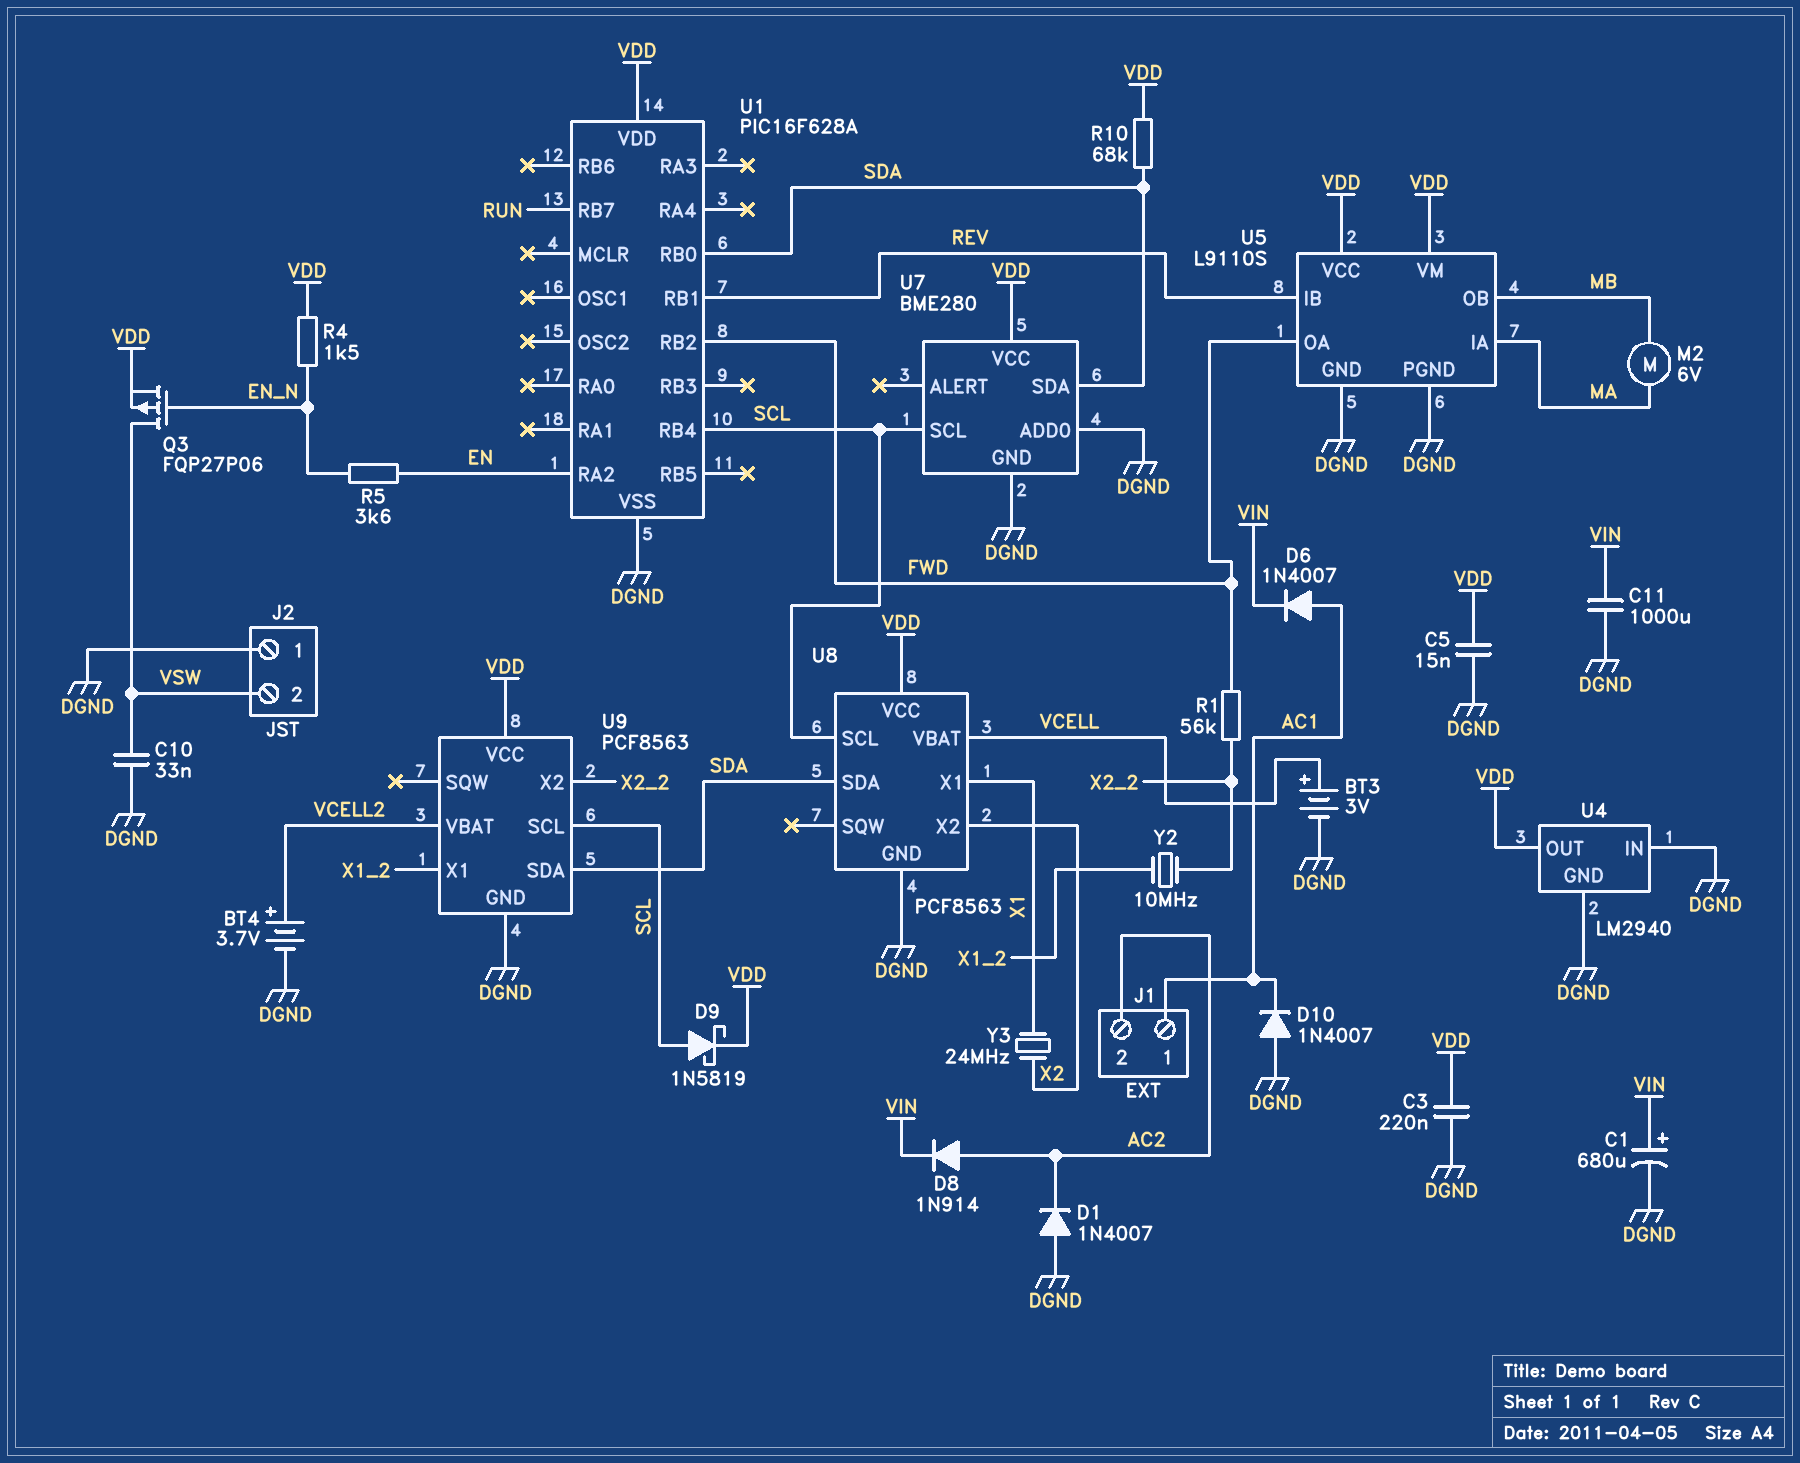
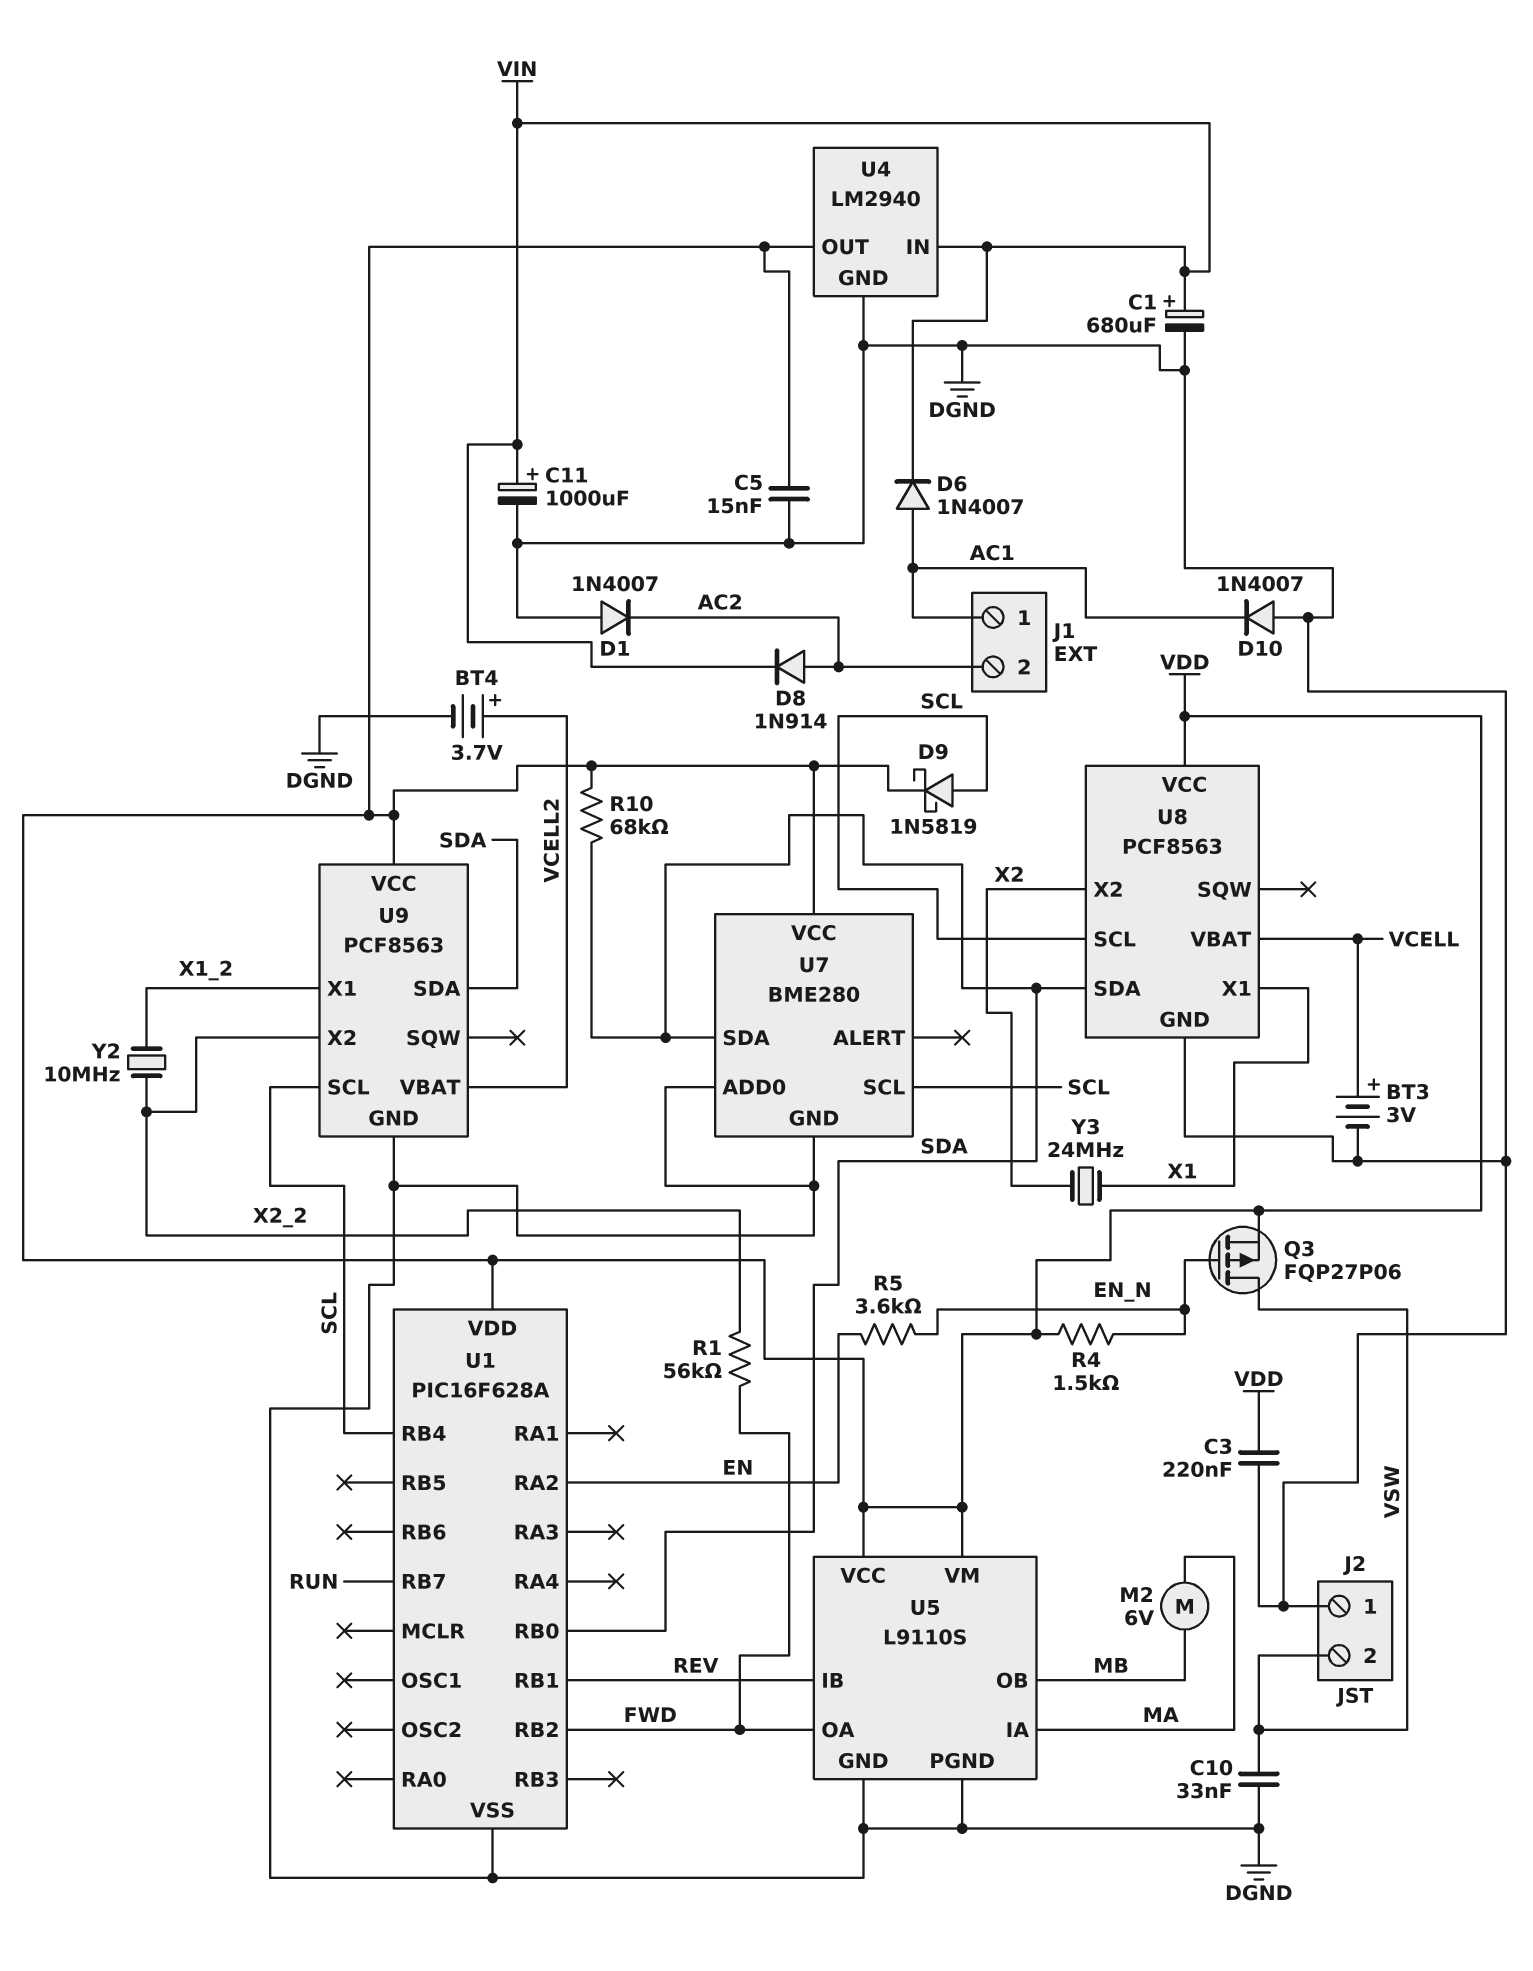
C11: 1000uF (DGND, VIN) -> 1000uF (plus VIN, minus DGND)
U4 pin IN: DGND -> VIN

